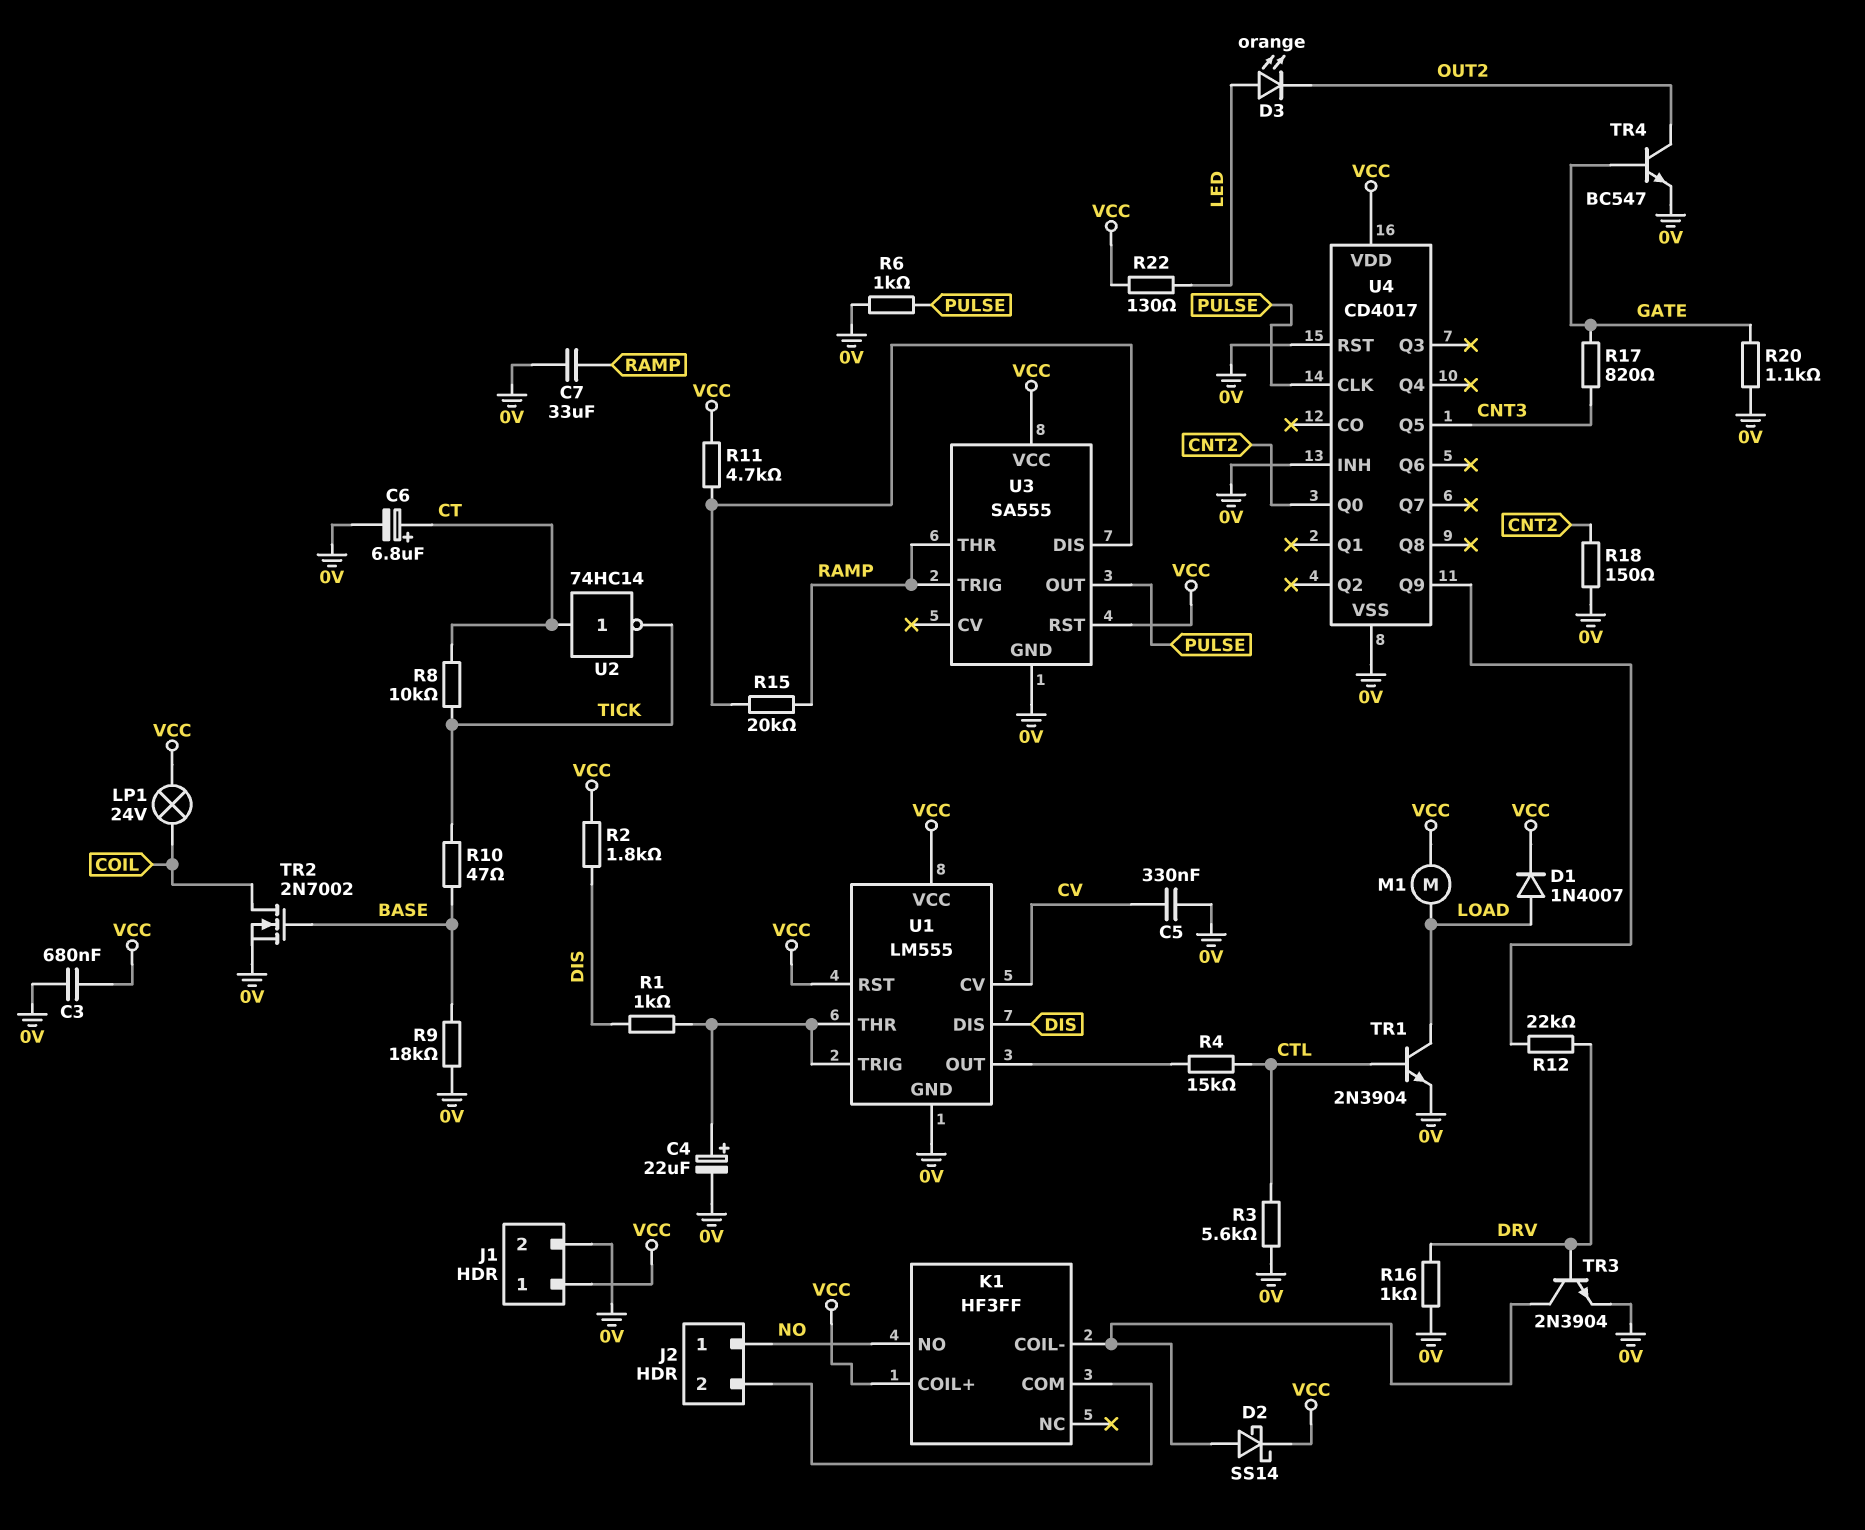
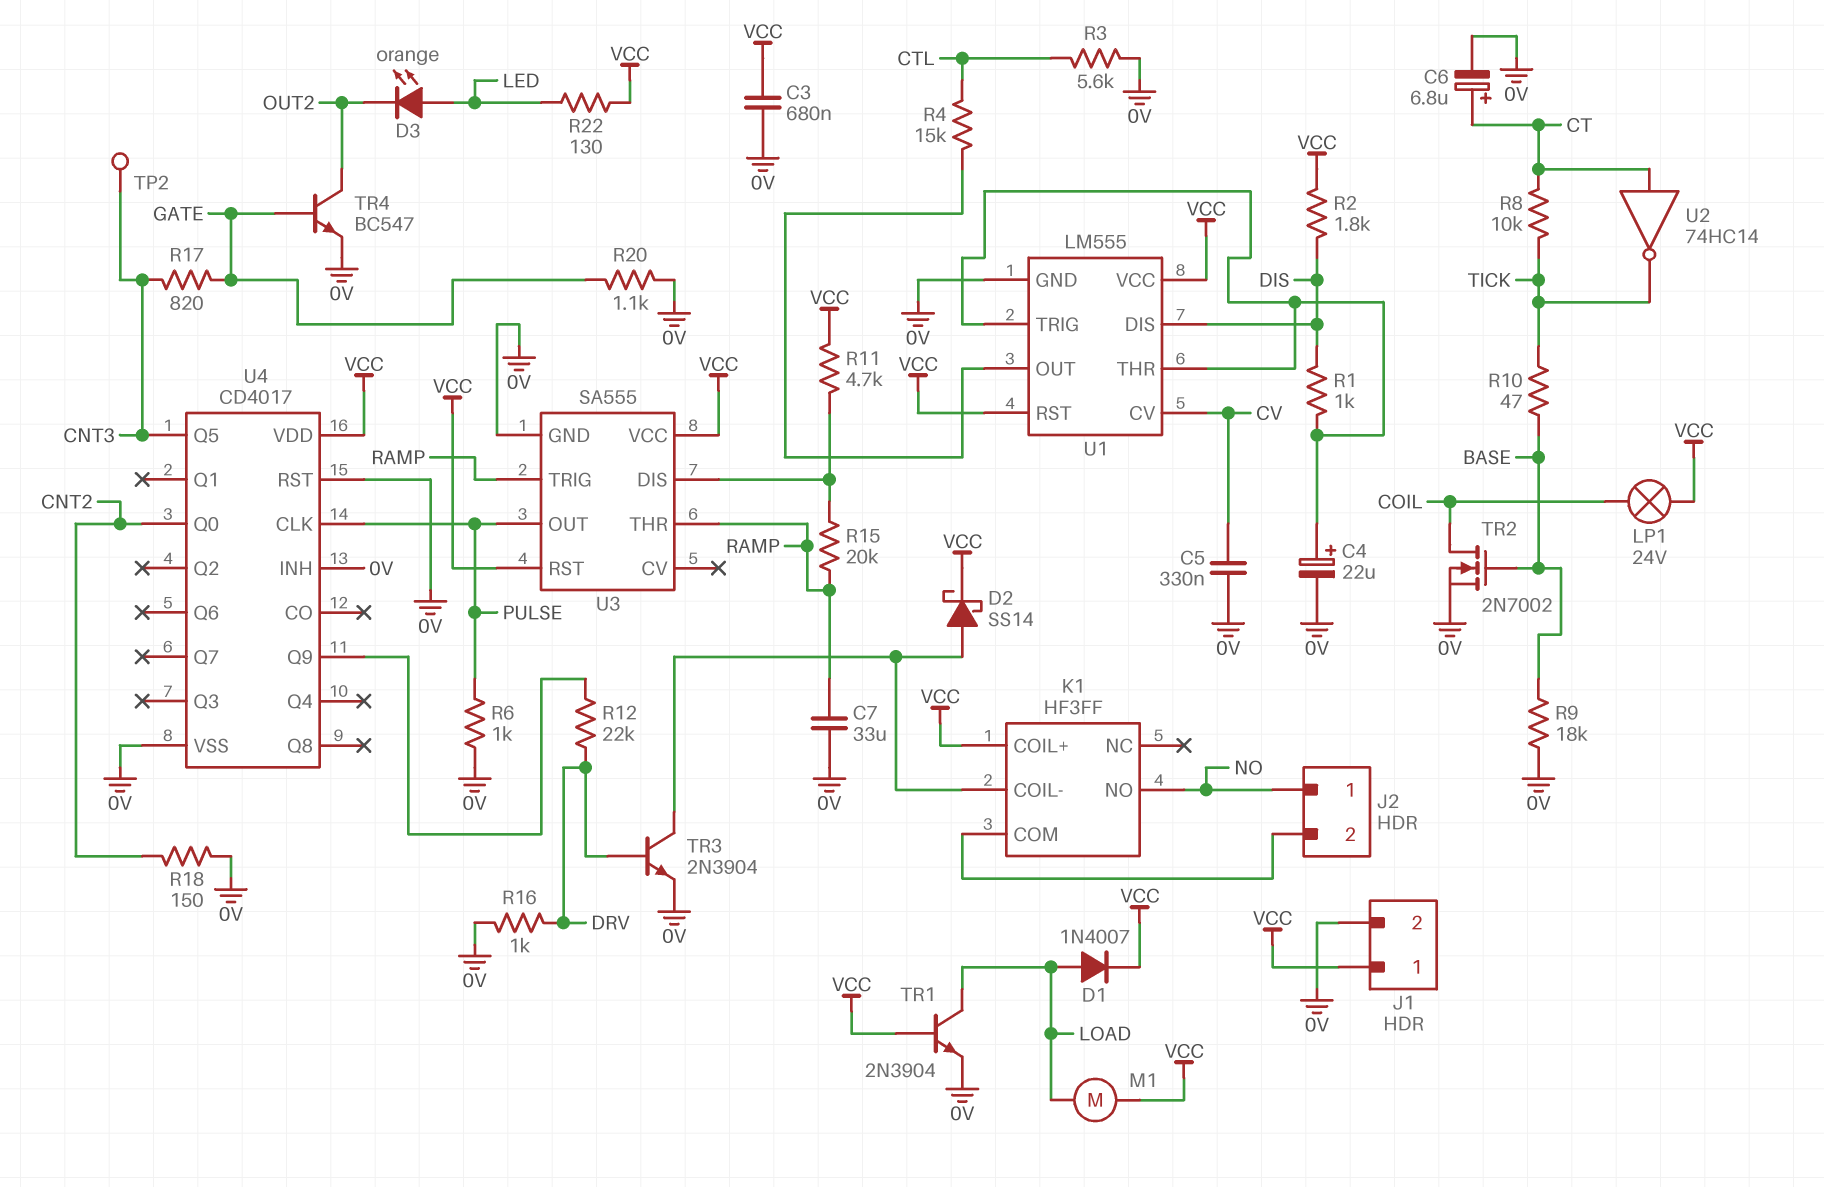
TP2: none -> test point (CNT3)
TR1: NPN 2N3904 (B CTL, C LOAD, E 0V) -> NPN 2N3904 (B VCC, C LOAD, E 0V)

